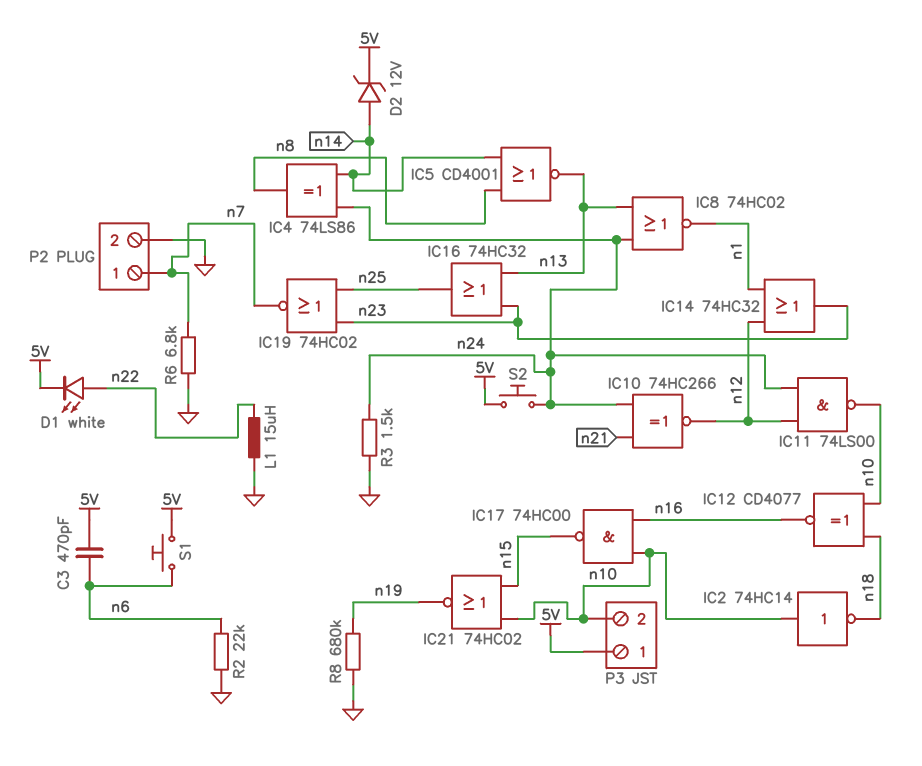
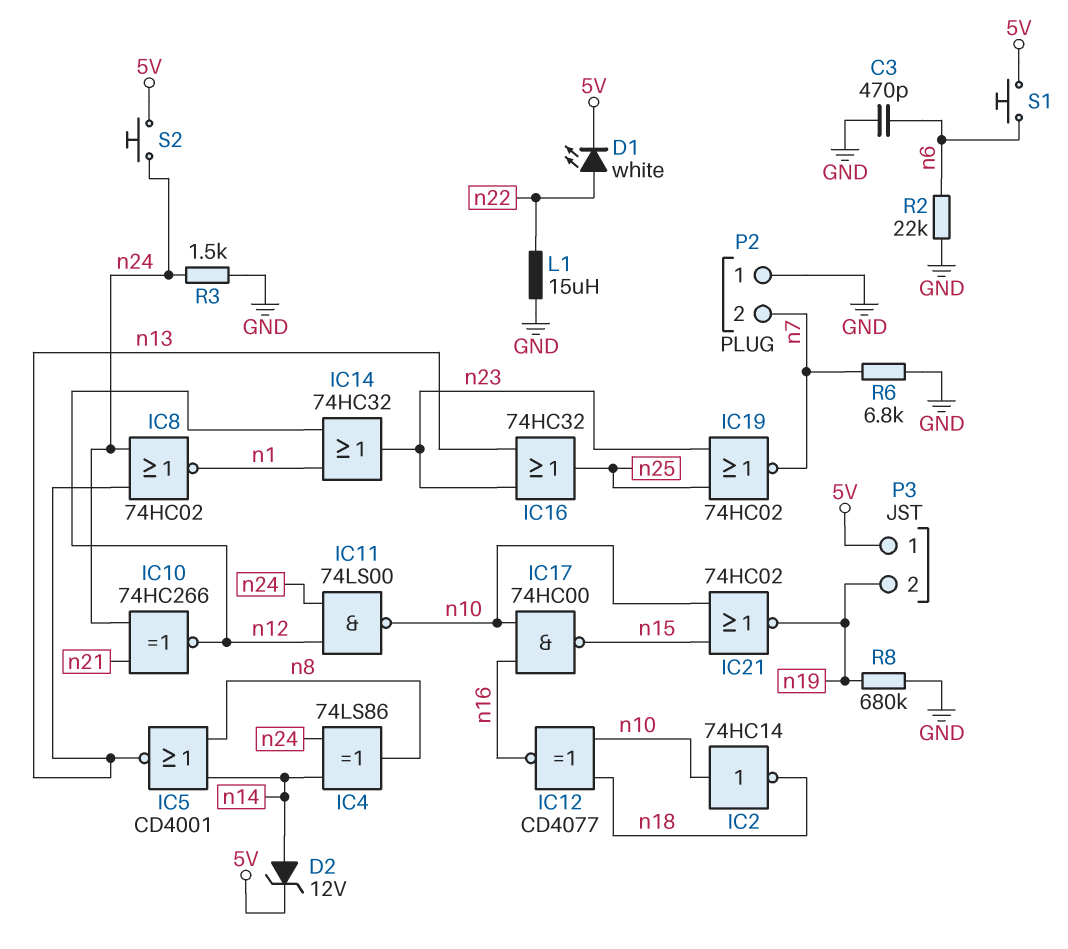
C3: 470pF (5V, n6) -> 470pF (GND, n6)
P2 pin 1: n7 -> GND
P2 pin 2: GND -> n7
P3 pin 2: n10 -> n19

